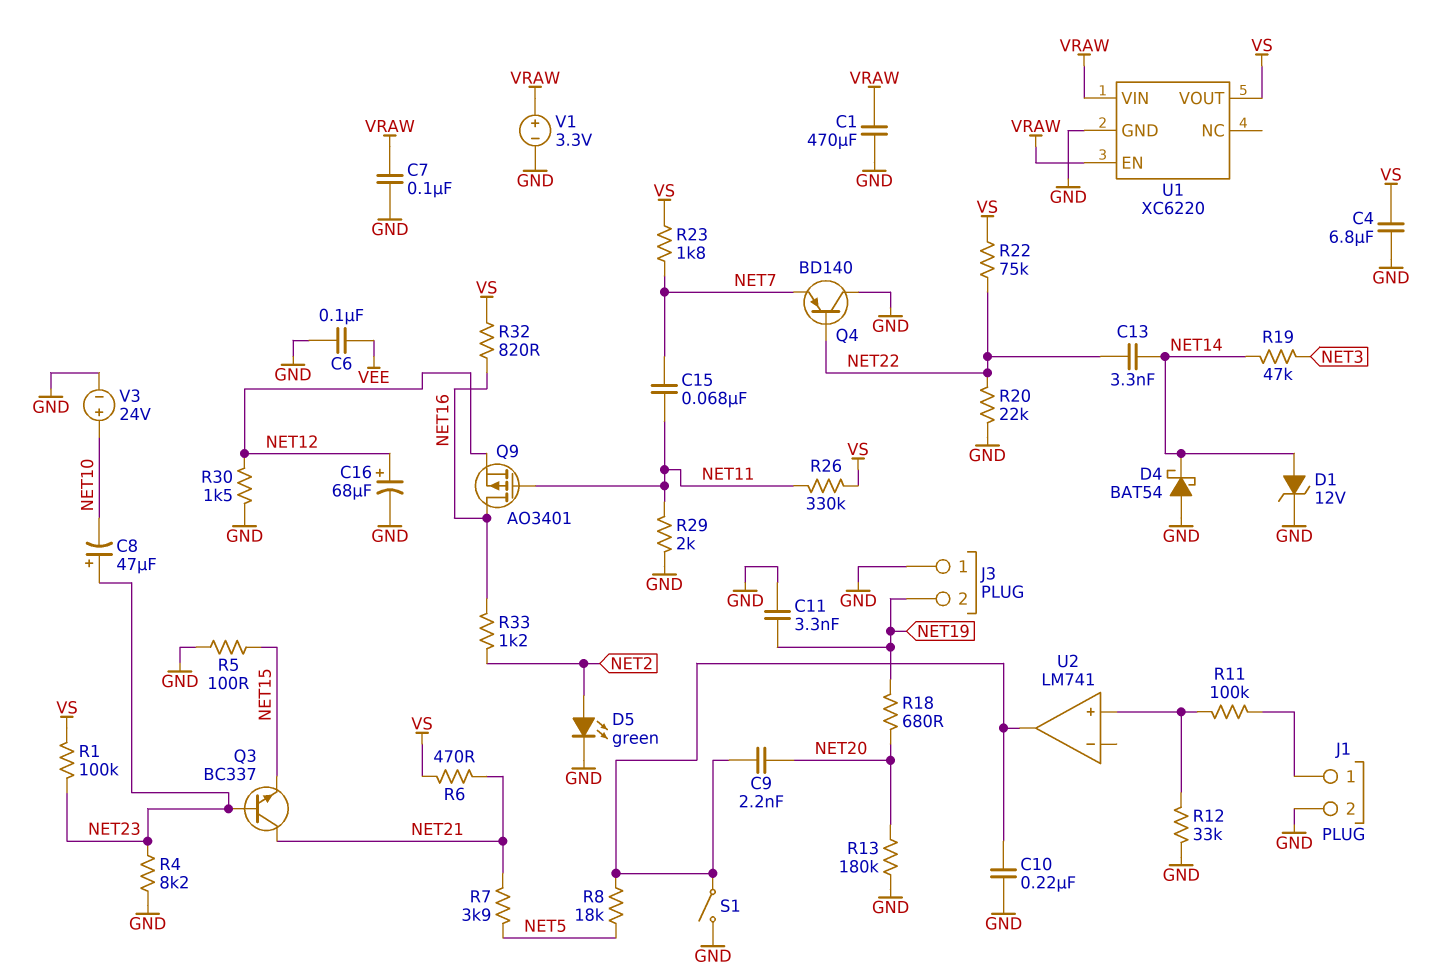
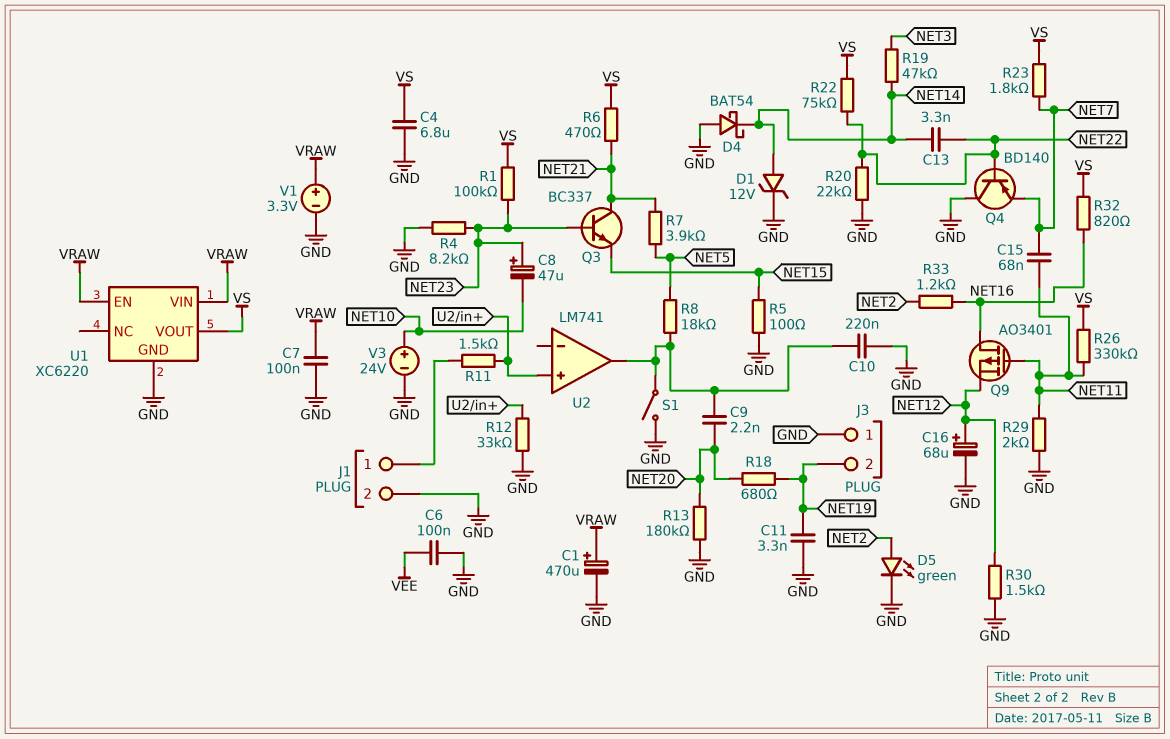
C1: 470uF (GND, VRAW) -> 470uF (plus VRAW, minus GND)
R11: 100k (J1/1, U2/in+) -> 1.5k (J1/1, U2/in+)

